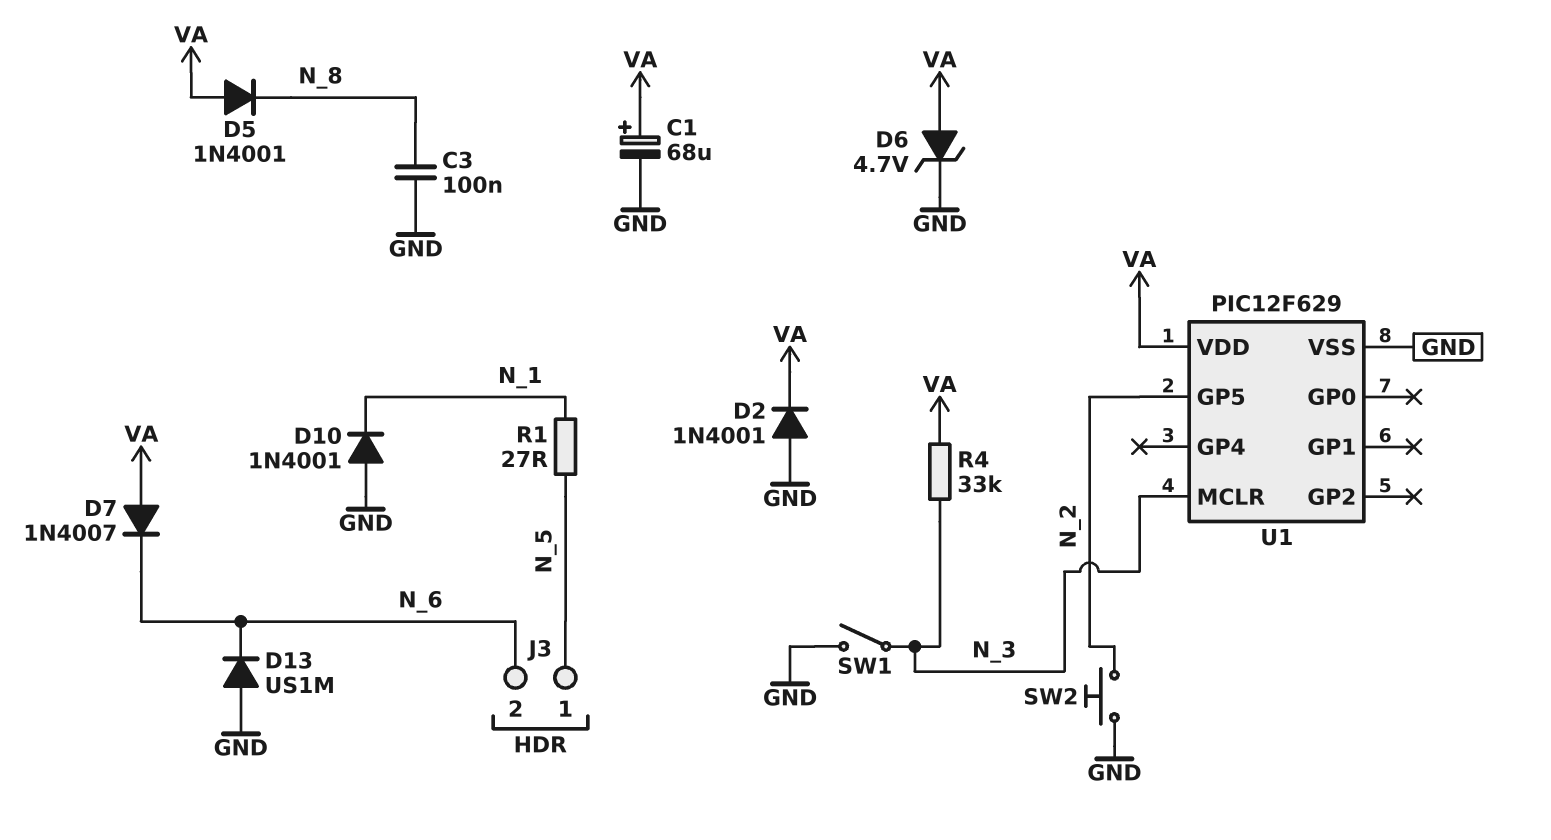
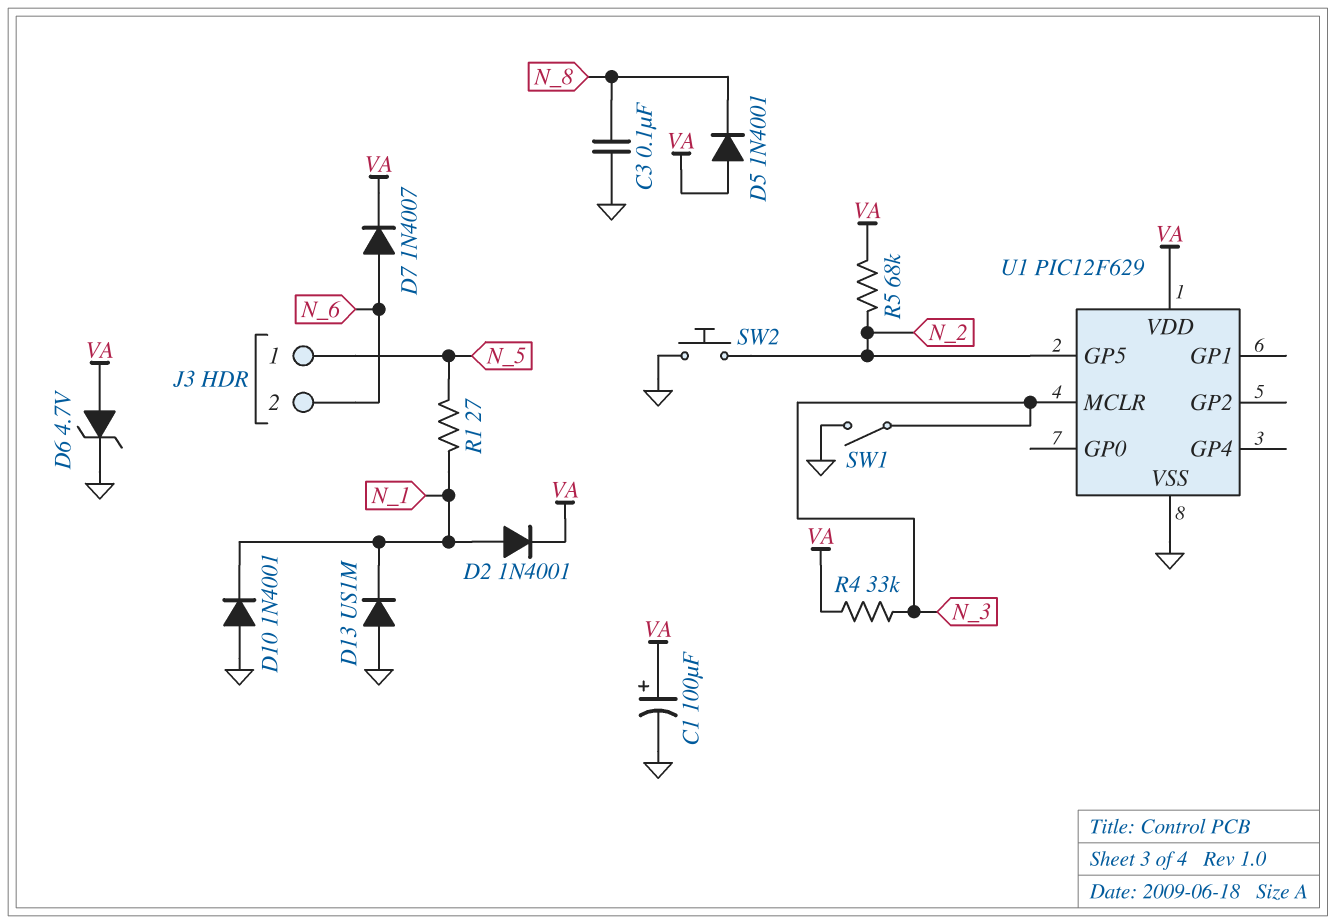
C1: 68uF (plus VA, minus GND) -> 100uF (plus VA, minus GND)
D2: diode 1N4001 (A GND, K VA) -> diode 1N4001 (A N_1, K VA)
D7: diode 1N4007 (A VA, K N_6) -> diode 1N4007 (A N_6, K VA)
D13: diode US1M (A GND, K N_6) -> diode US1M (A GND, K N_1)
R5: none -> 68k (N_2, VA)

